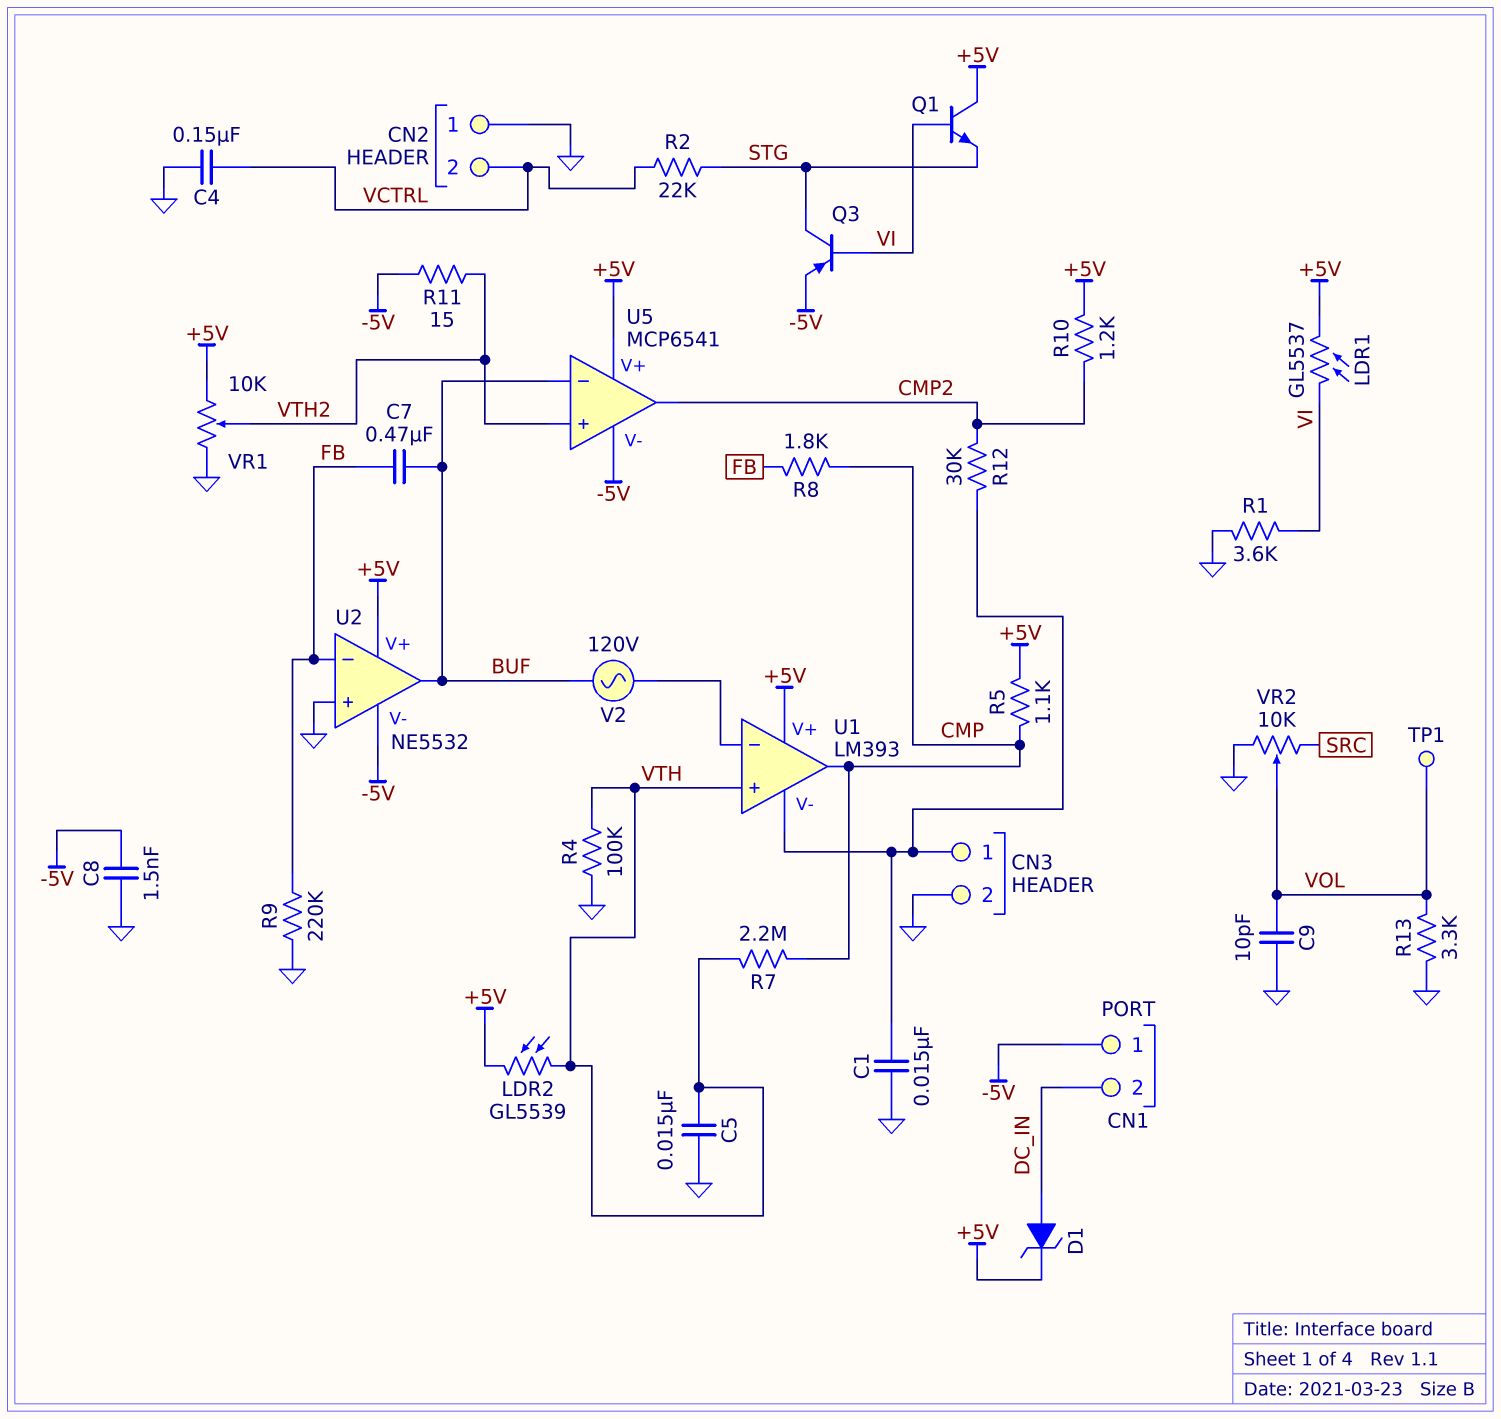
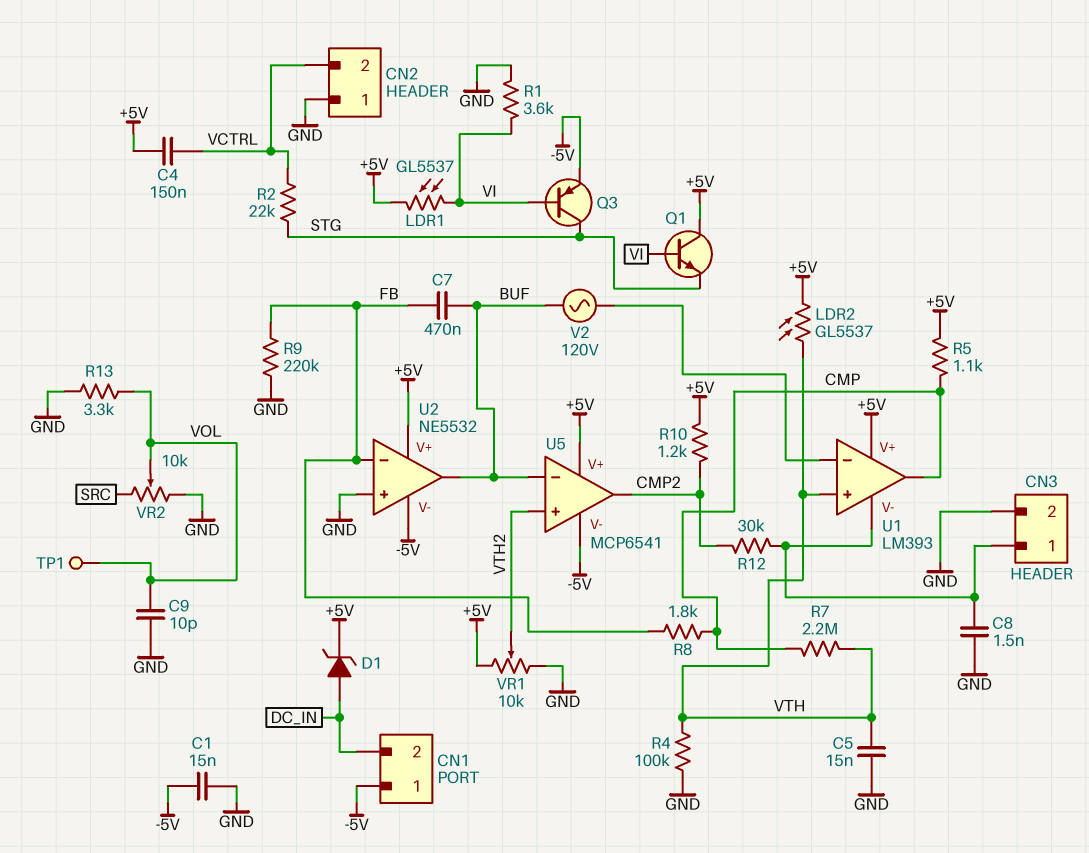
C1: 15nF (CN3/1, GND) -> 15nF (-5V, GND)
C4: 150nF (GND, VCTRL) -> 150nF (+5V, VCTRL)
C8: 1.5nF (-5V, GND) -> 1.5nF (CN3/1, GND)
LDR2: GL5539 (+5V, VTH) -> GL5537 (+5V, VTH)
R11: 15 (-5V, VTH2) -> none

